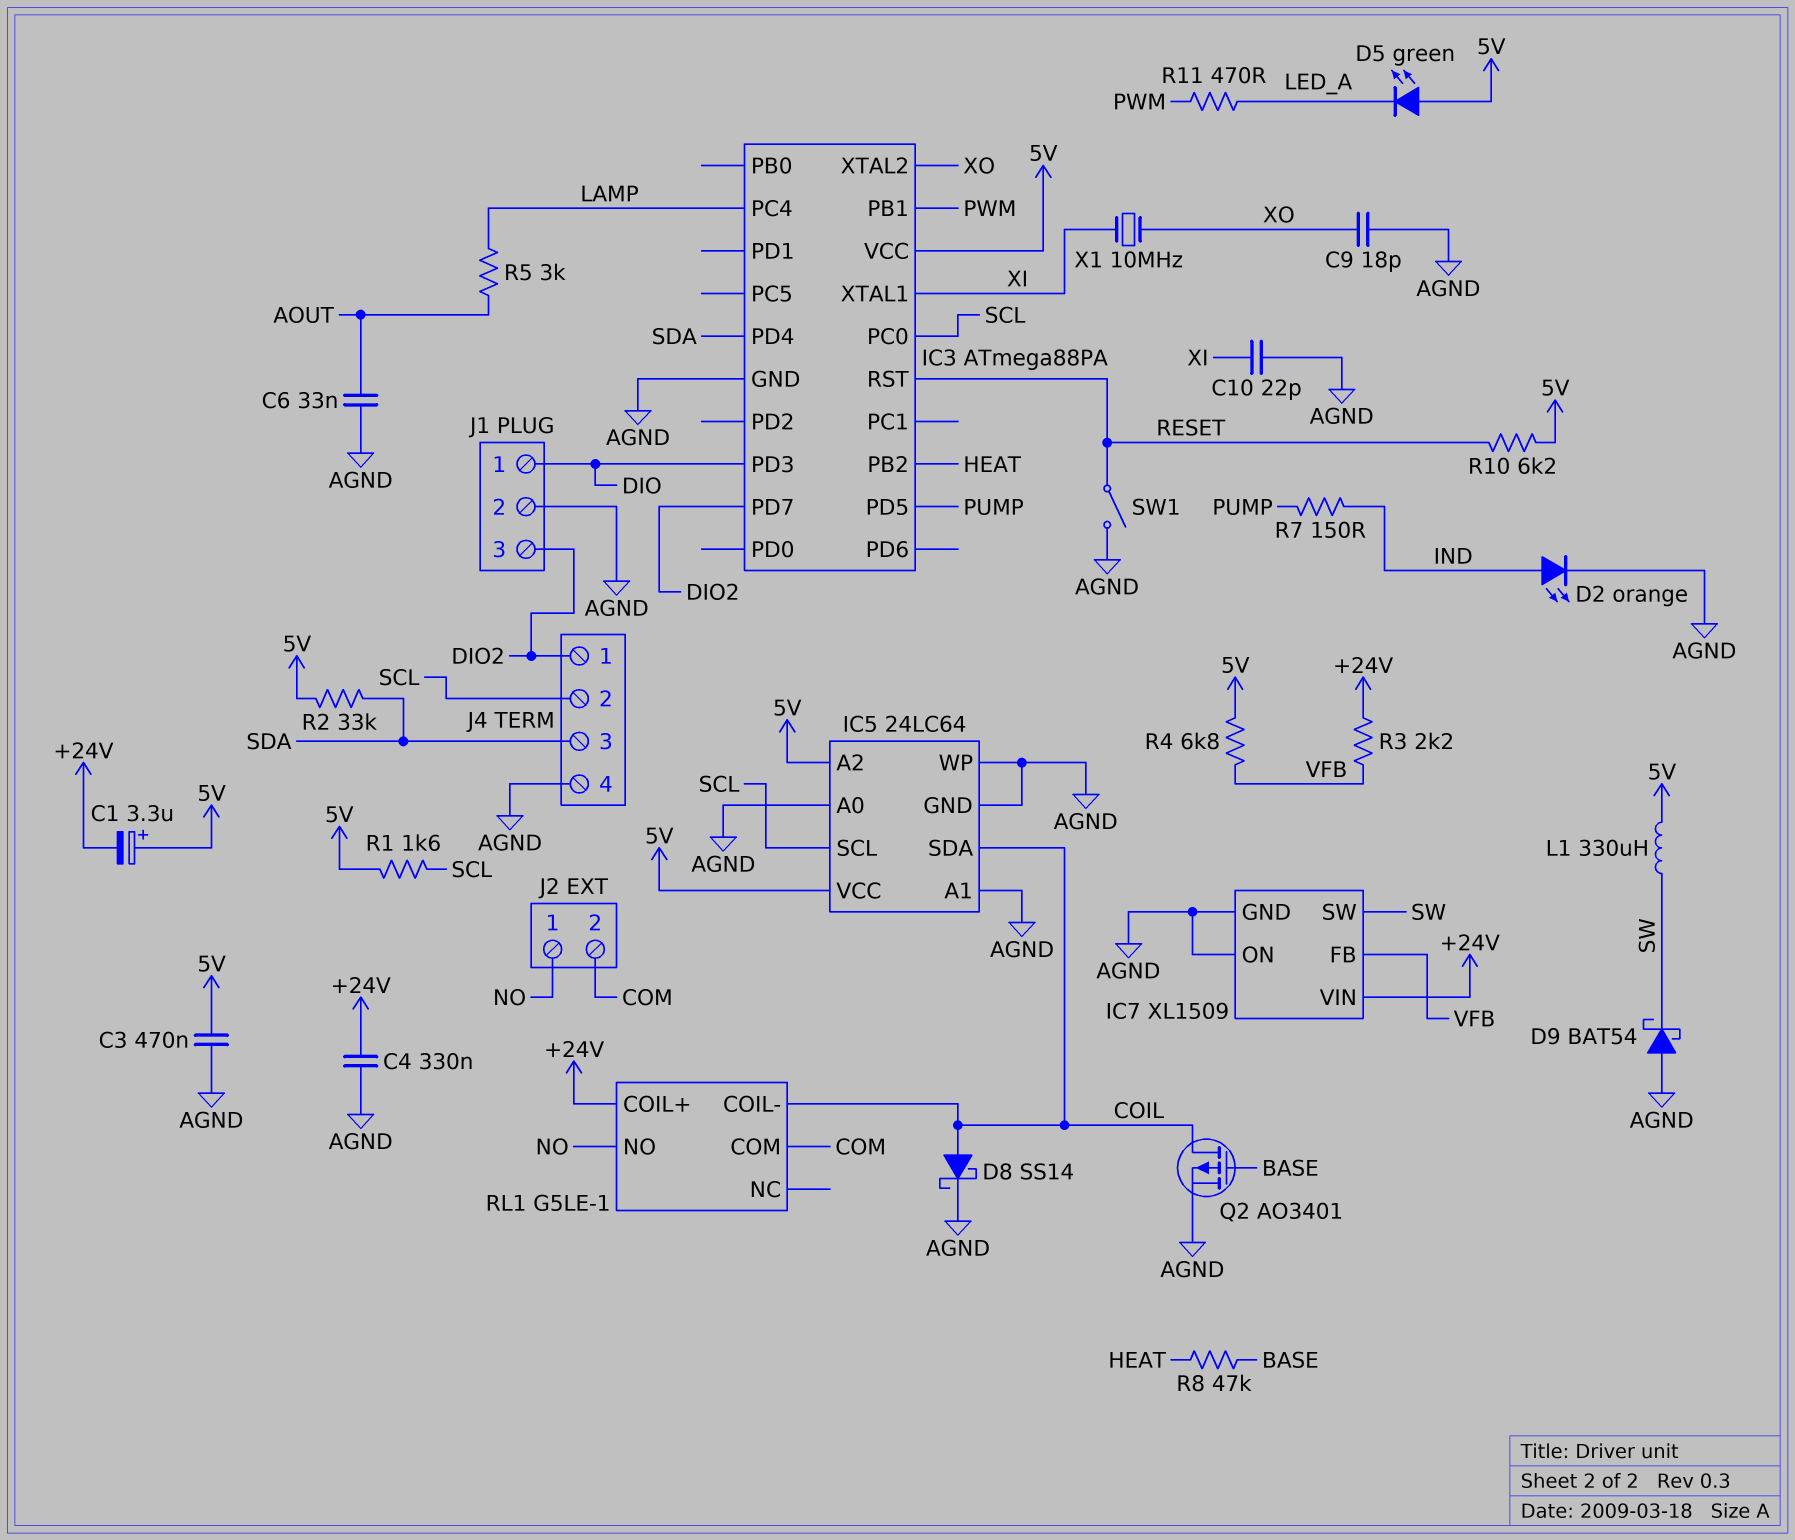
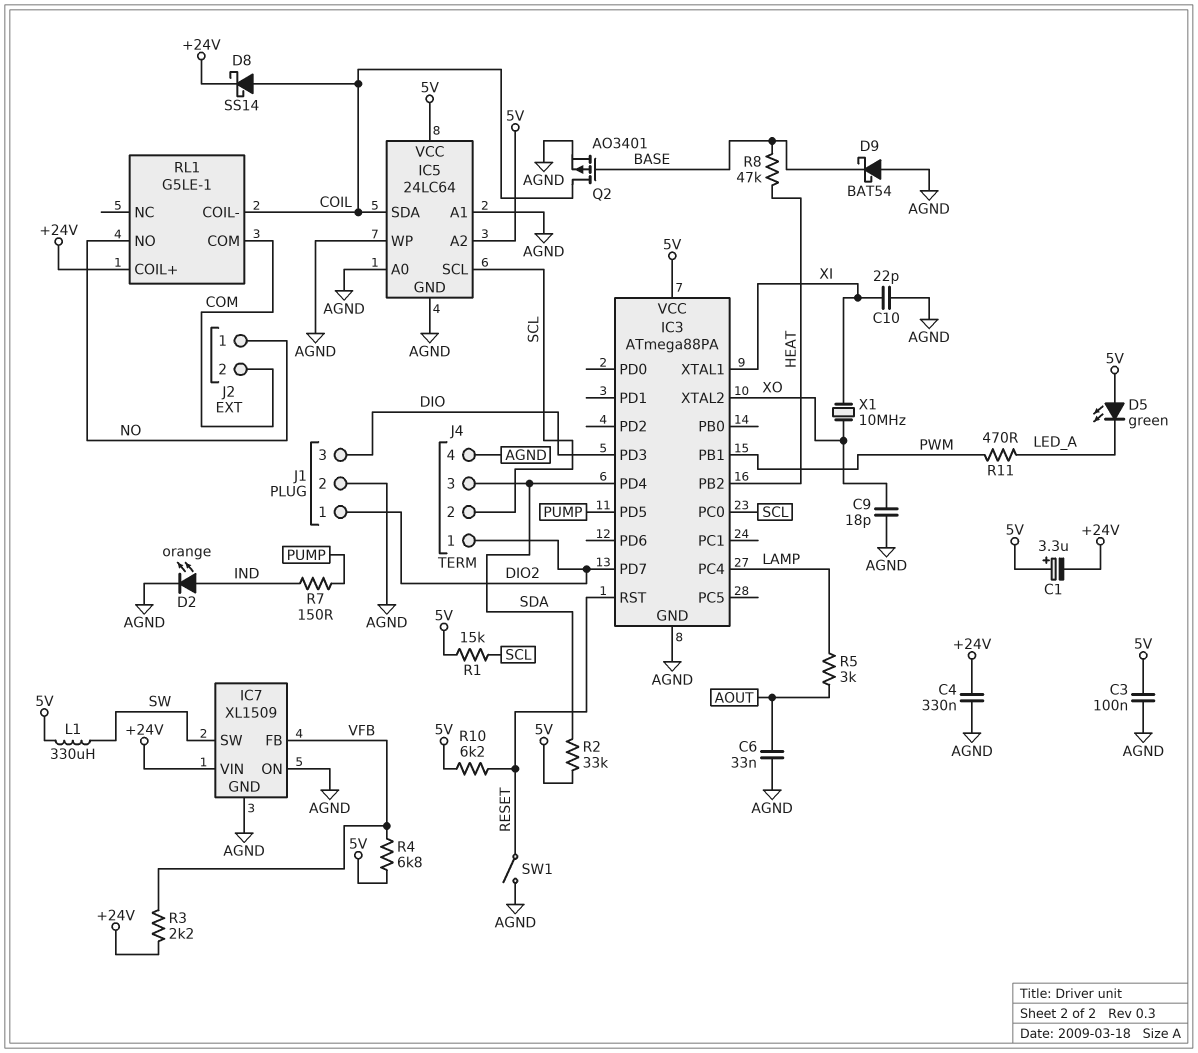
C3: 470nF (5V, AGND) -> 100nF (5V, AGND)
D8: schottky SS14 (A COIL, K AGND) -> schottky SS14 (A COIL, K +24V)
D9: schottky BAT54 (A AGND, K SW) -> schottky BAT54 (A AGND, K BASE)
J1 pin 1: DIO -> DIO2
J1 pin 3: DIO2 -> DIO
R1: 1.6k (5V, SCL) -> 15k (5V, SCL)

